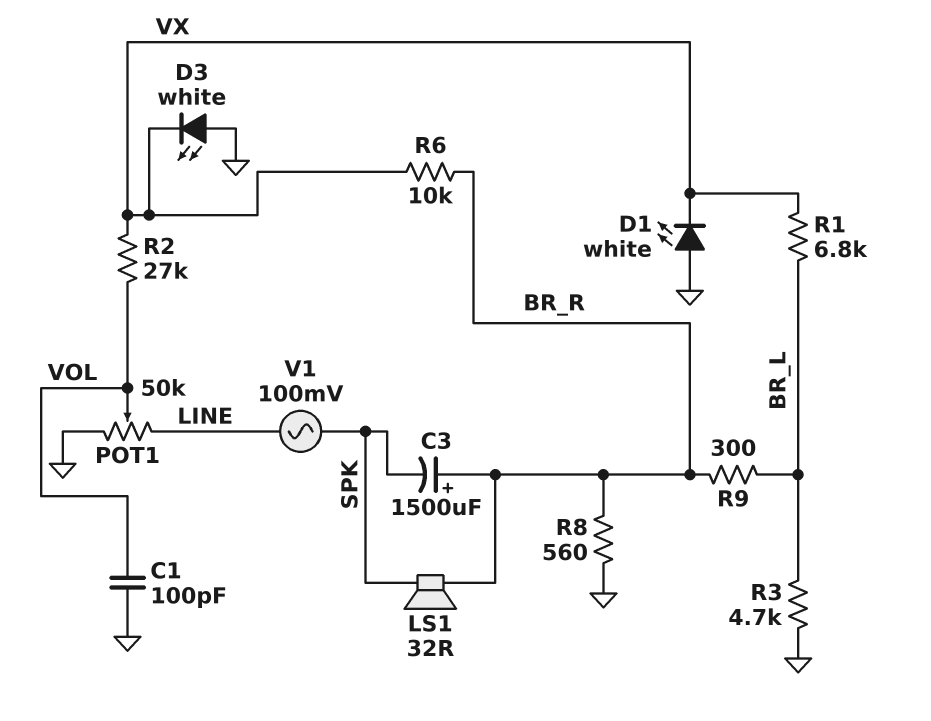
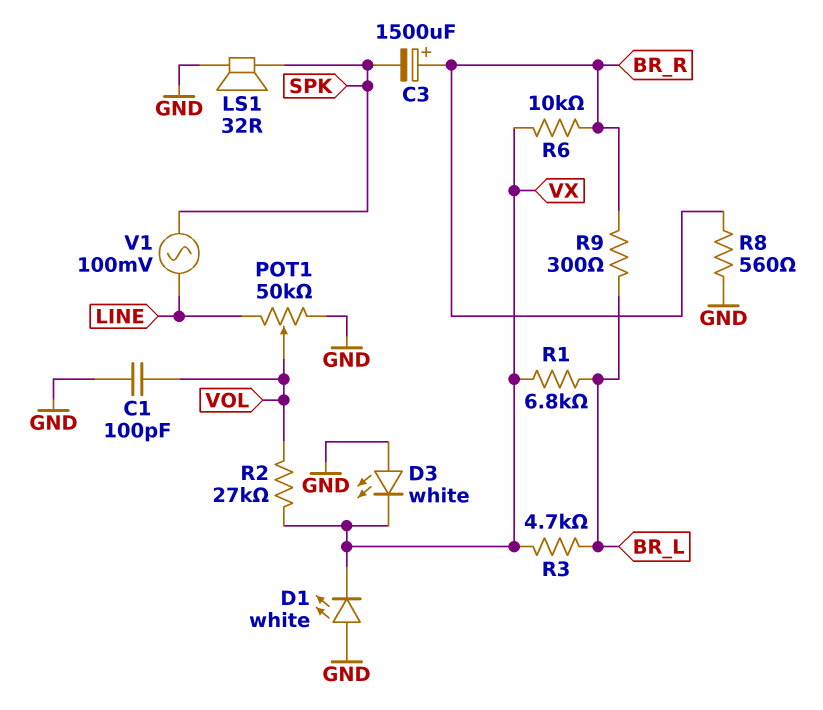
LS1: speaker 32R (BR_R, SPK) -> speaker 32R (GND, SPK)
R3: 4.7k (BR_L, GND) -> 4.7k (BR_L, VX)

